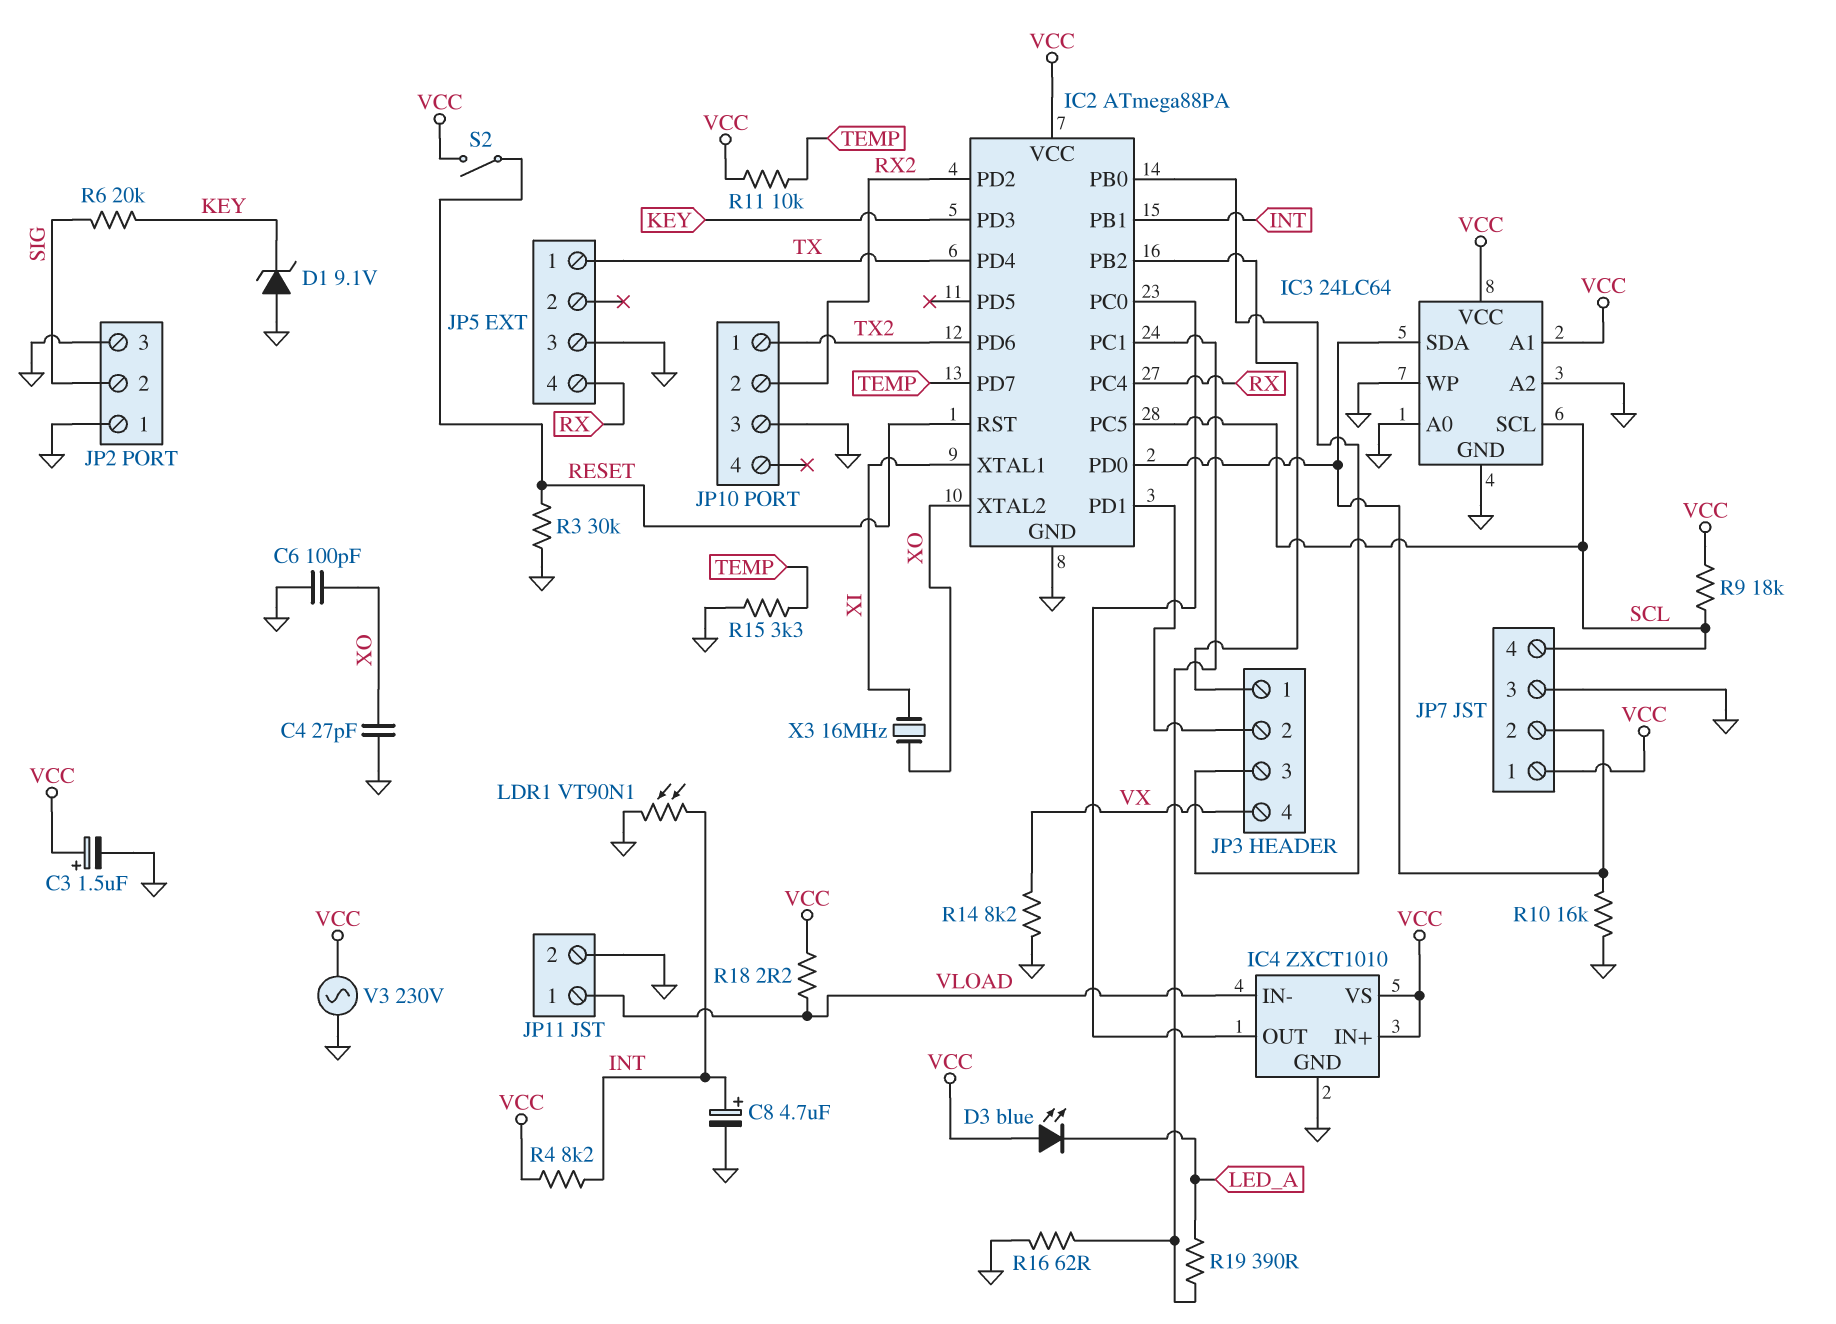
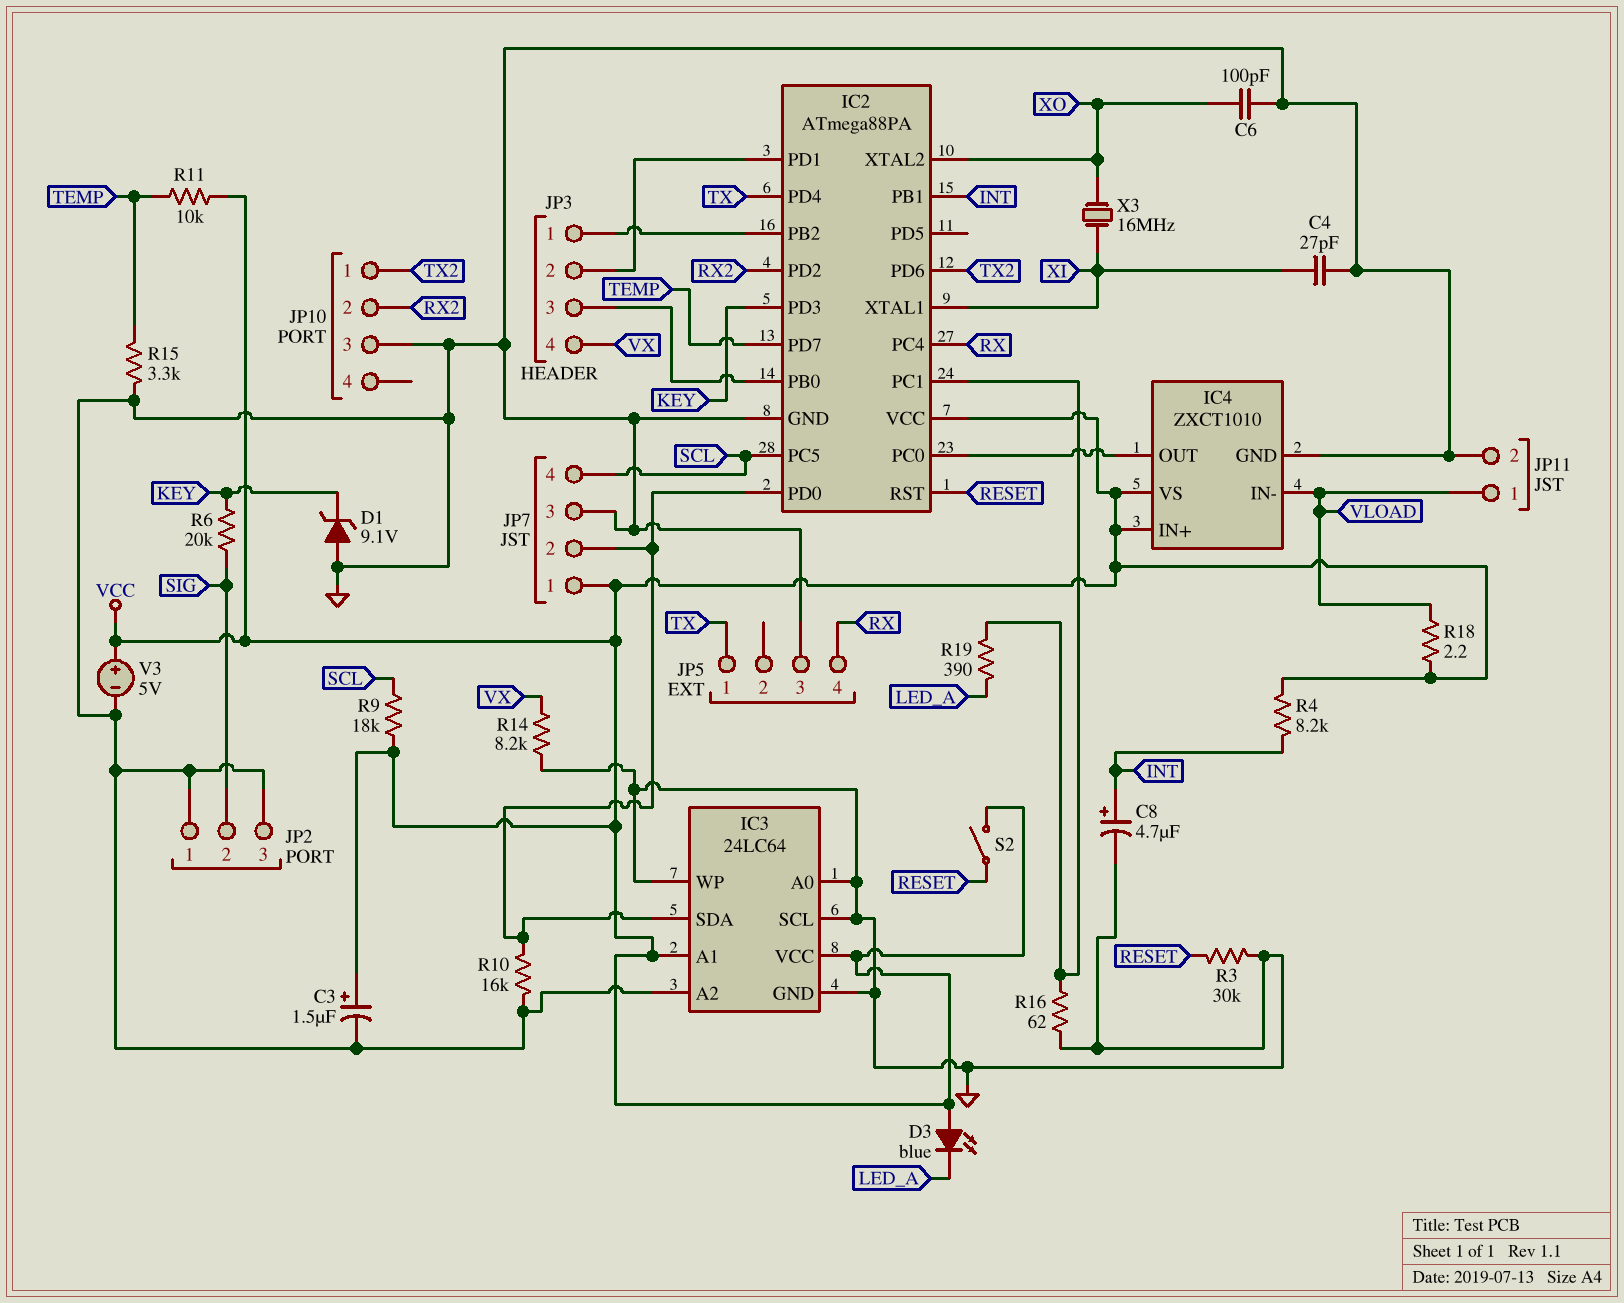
C4: 27pF (GND, XO) -> 27pF (GND, XI)
IC3 pin SCL: SCL -> GND
LDR1: VT90N1 (GND, INT) -> none
V3: AC 230V (GND, VCC) -> 5V (plus VCC, minus GND)

